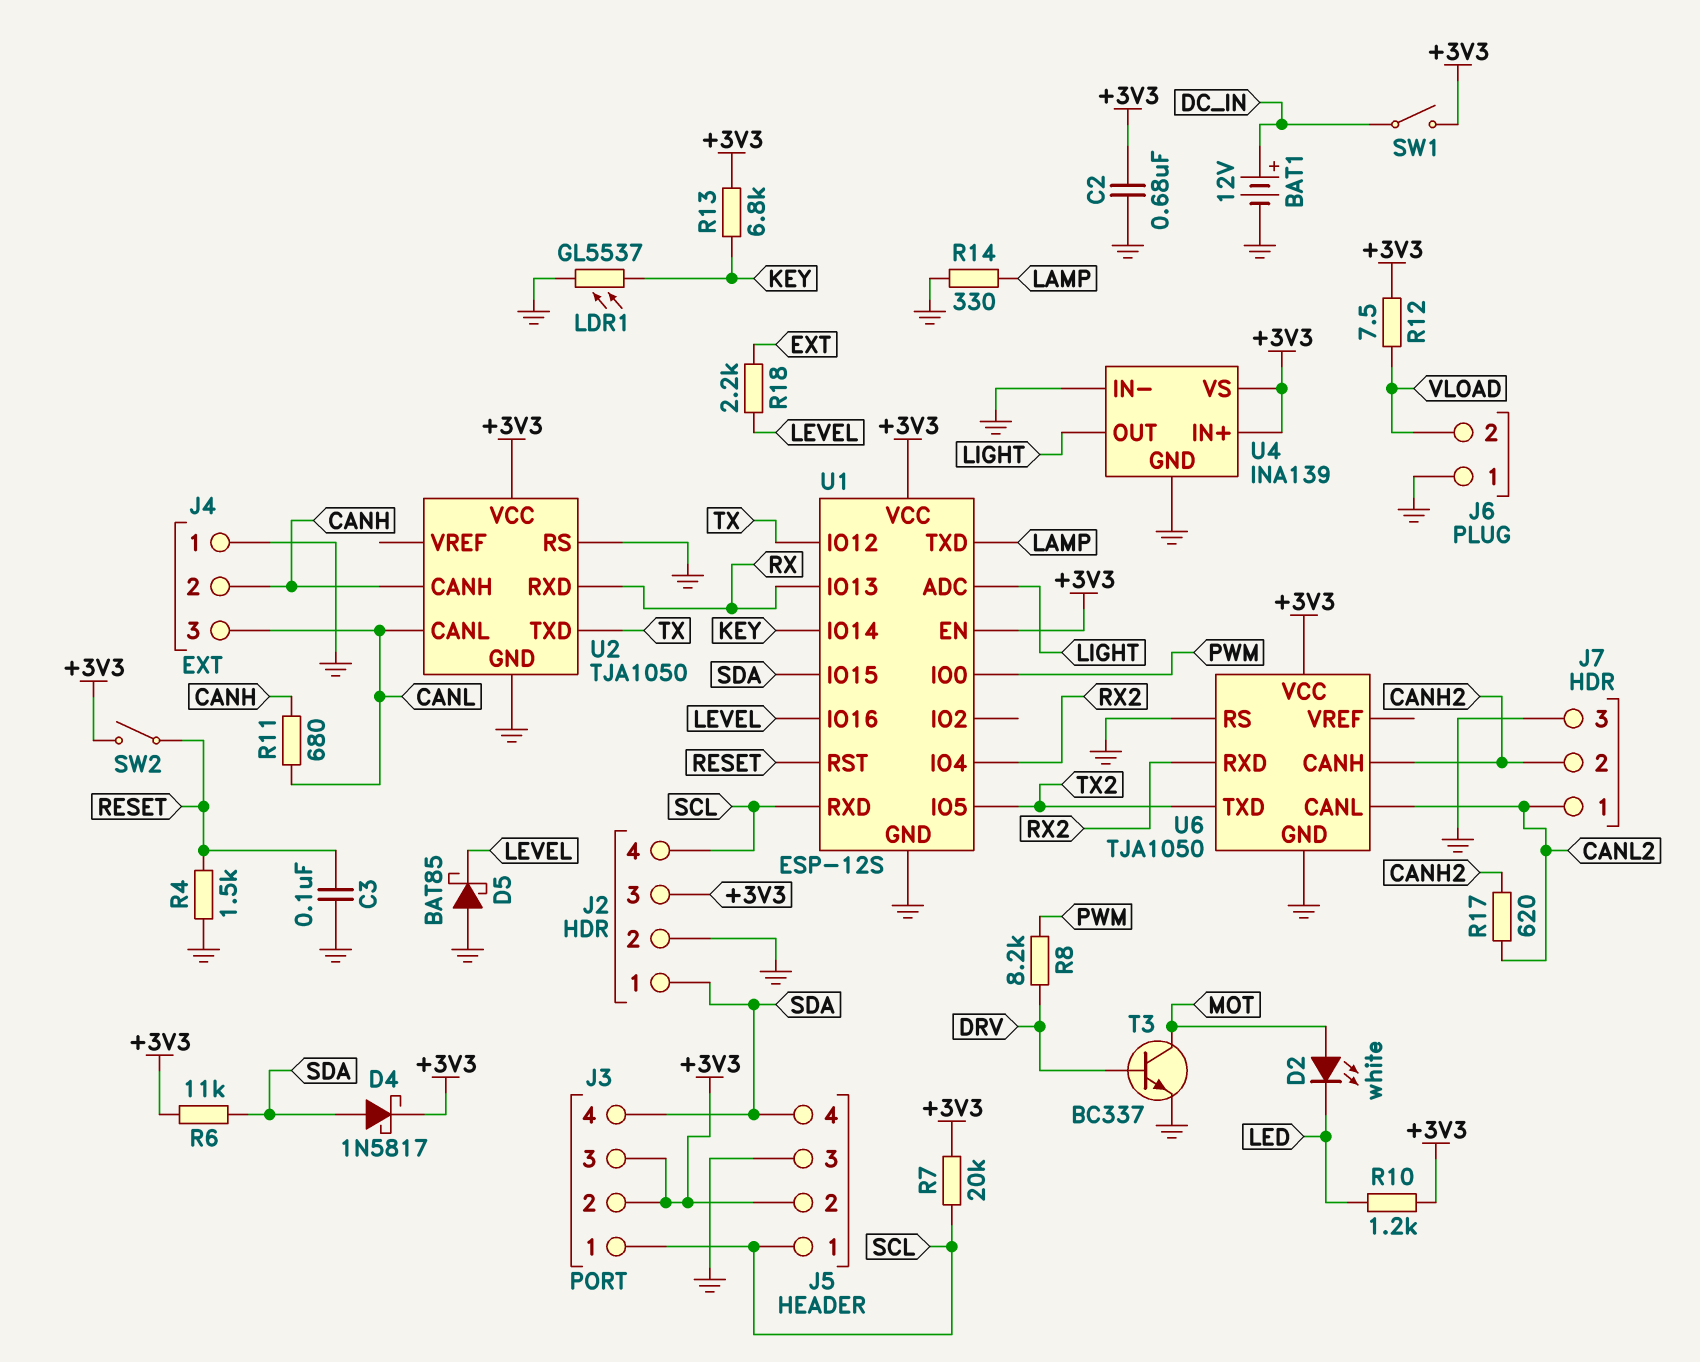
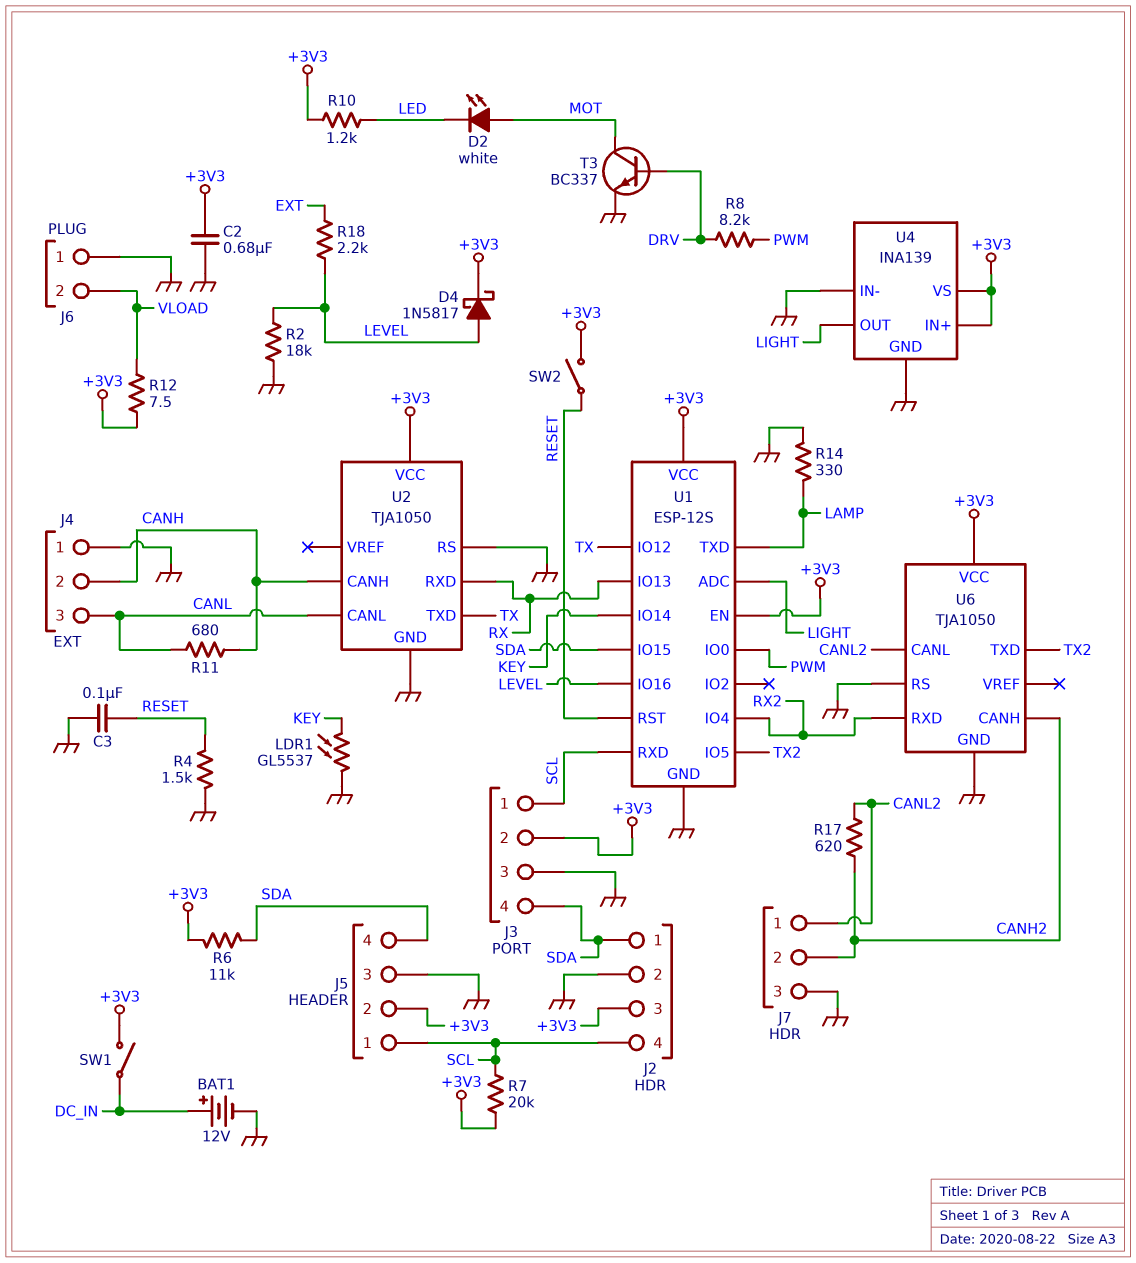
D4: schottky 1N5817 (A SDA, K +3V3) -> schottky 1N5817 (A LEVEL, K +3V3)
D5: schottky BAT85 (A GND, K LEVEL) -> none
J3 pin 3: +3V3 -> GND
R2: none -> 18k (GND, LEVEL)
R13: 6.8k (+3V3, KEY) -> none

